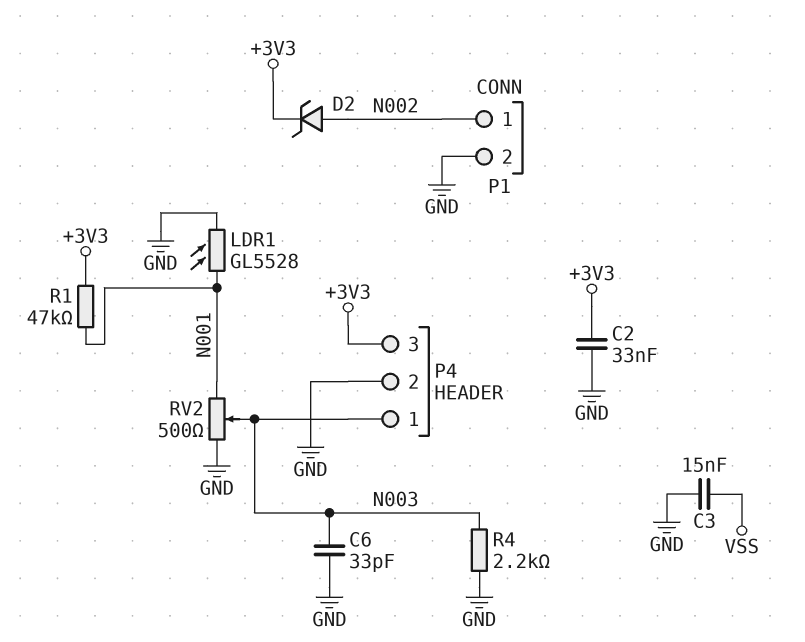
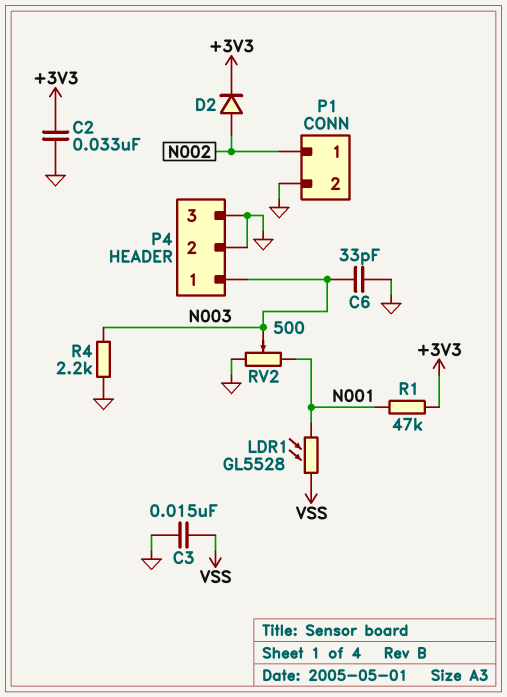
D2: zener (A N002, K +3V3) -> diode (A N002, K +3V3)
LDR1: GL5528 (GND, N001) -> GL5528 (N001, VSS)
P4 pin 3: +3V3 -> GND

